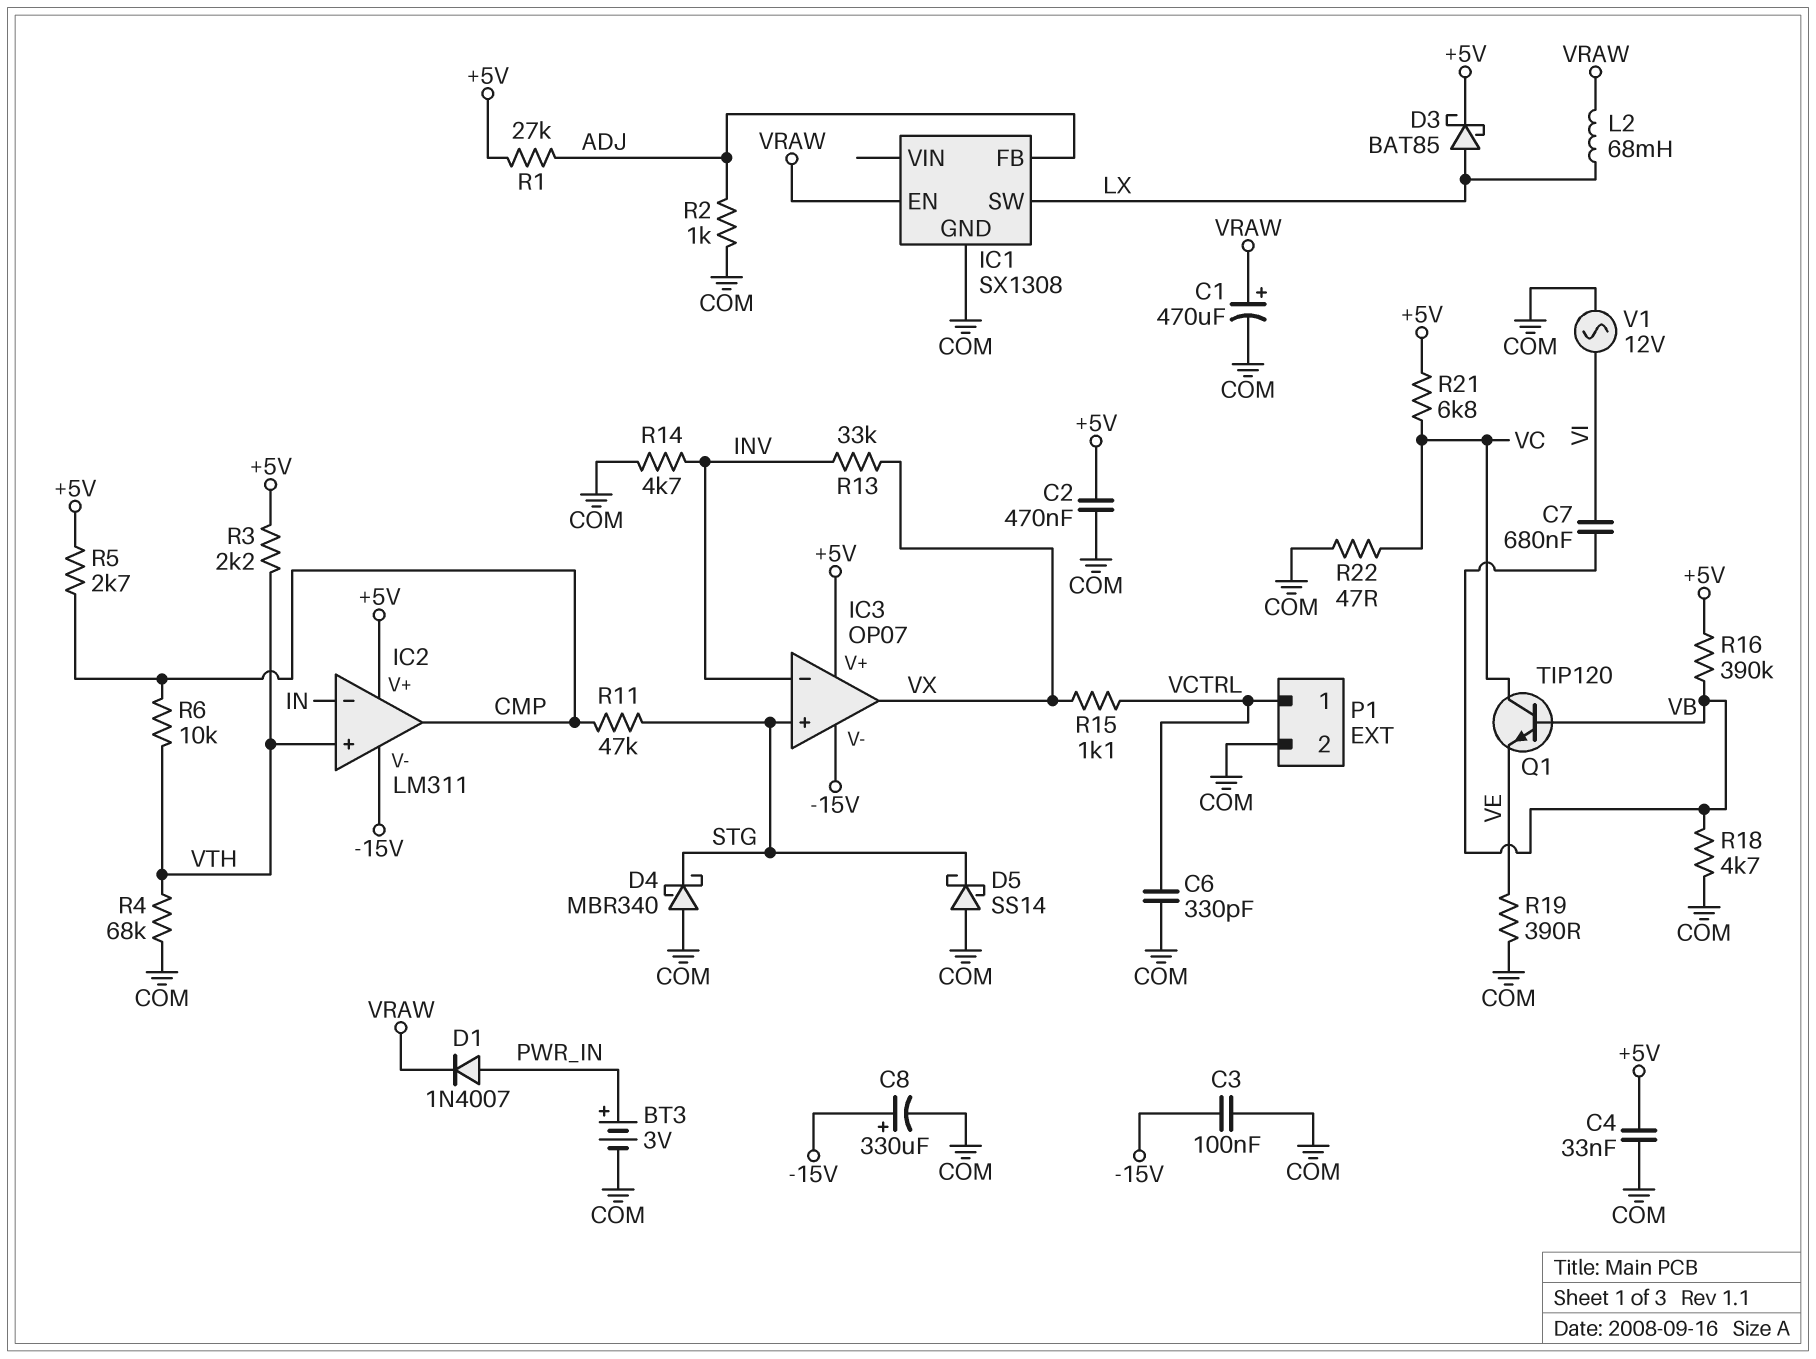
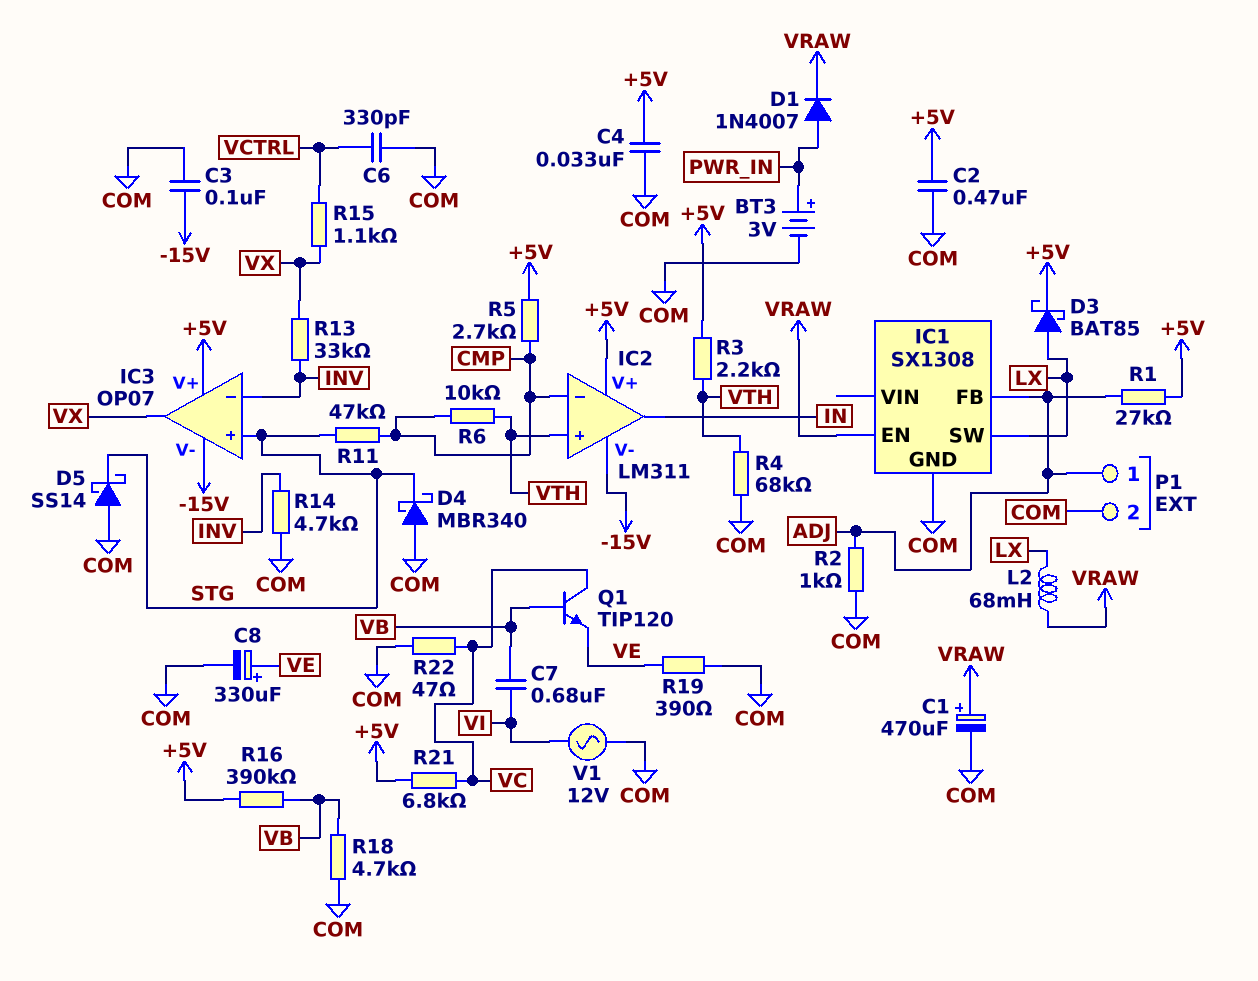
C8: 330uF (plus -15V, minus COM) -> 330uF (plus VE, minus COM)
IC2 pin in-: IN -> CMP
IC2 pin out: CMP -> IN
P1 pin 1: VCTRL -> ADJ

